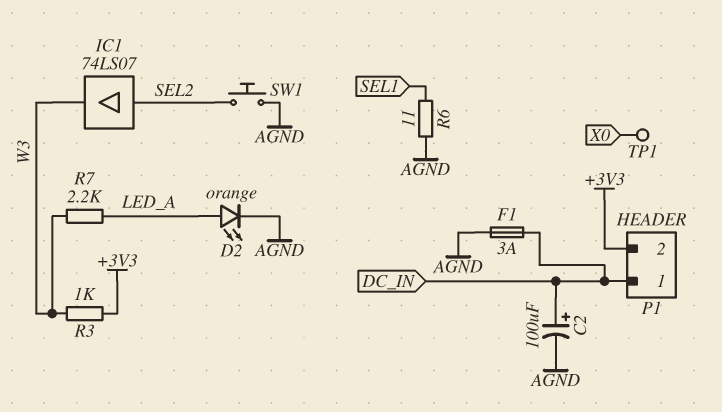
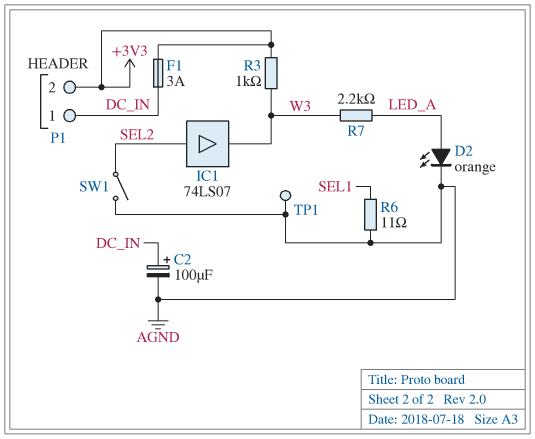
F1: 3A (AGND, DC_IN) -> 3A (+3V3, DC_IN)
SW1: button (AGND, SEL2) -> switch (AGND, SEL2)
TP1: test point (X0) -> test point (AGND)

